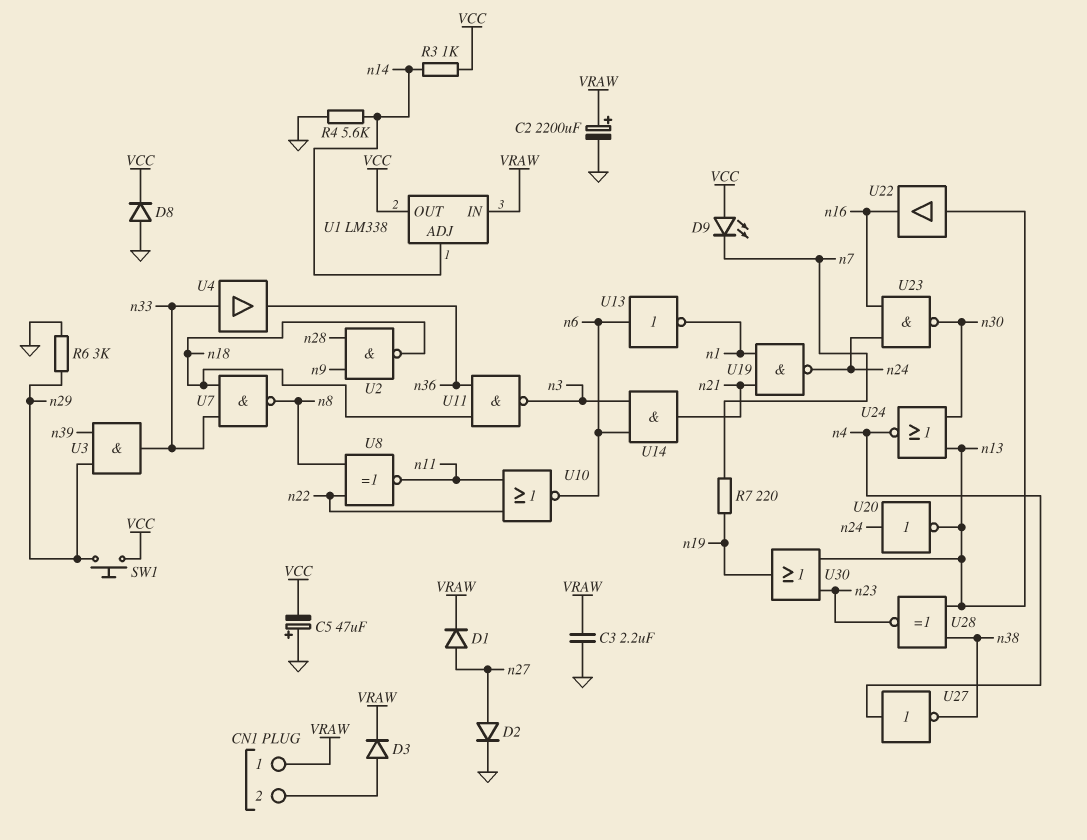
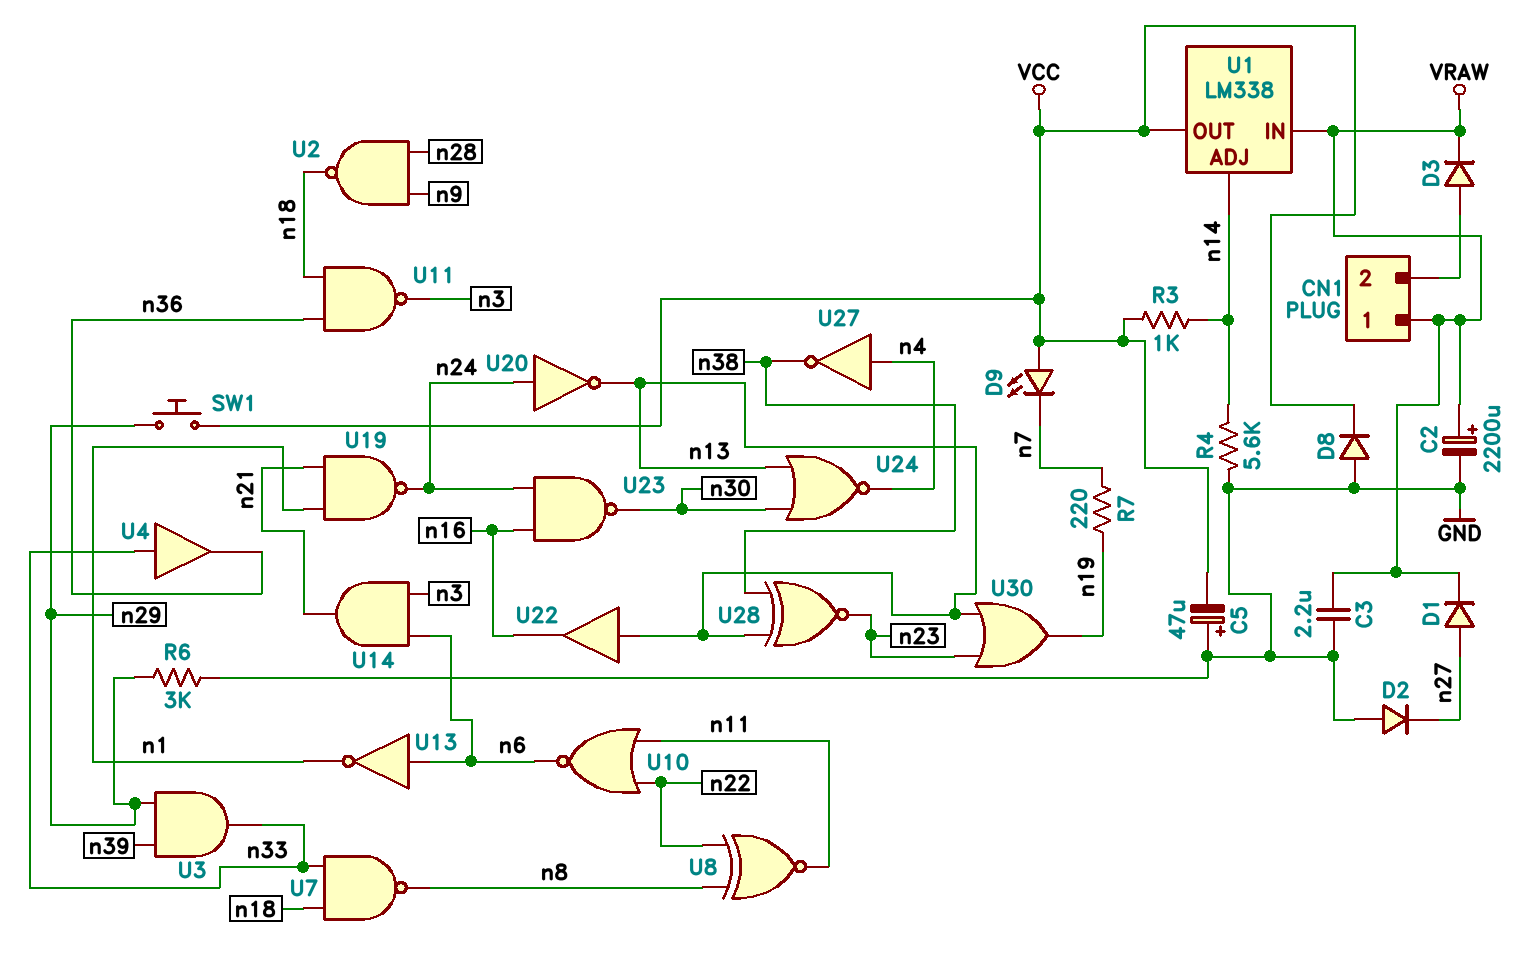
D2: diode (A n27, K GND) -> diode (A GND, K n27)

